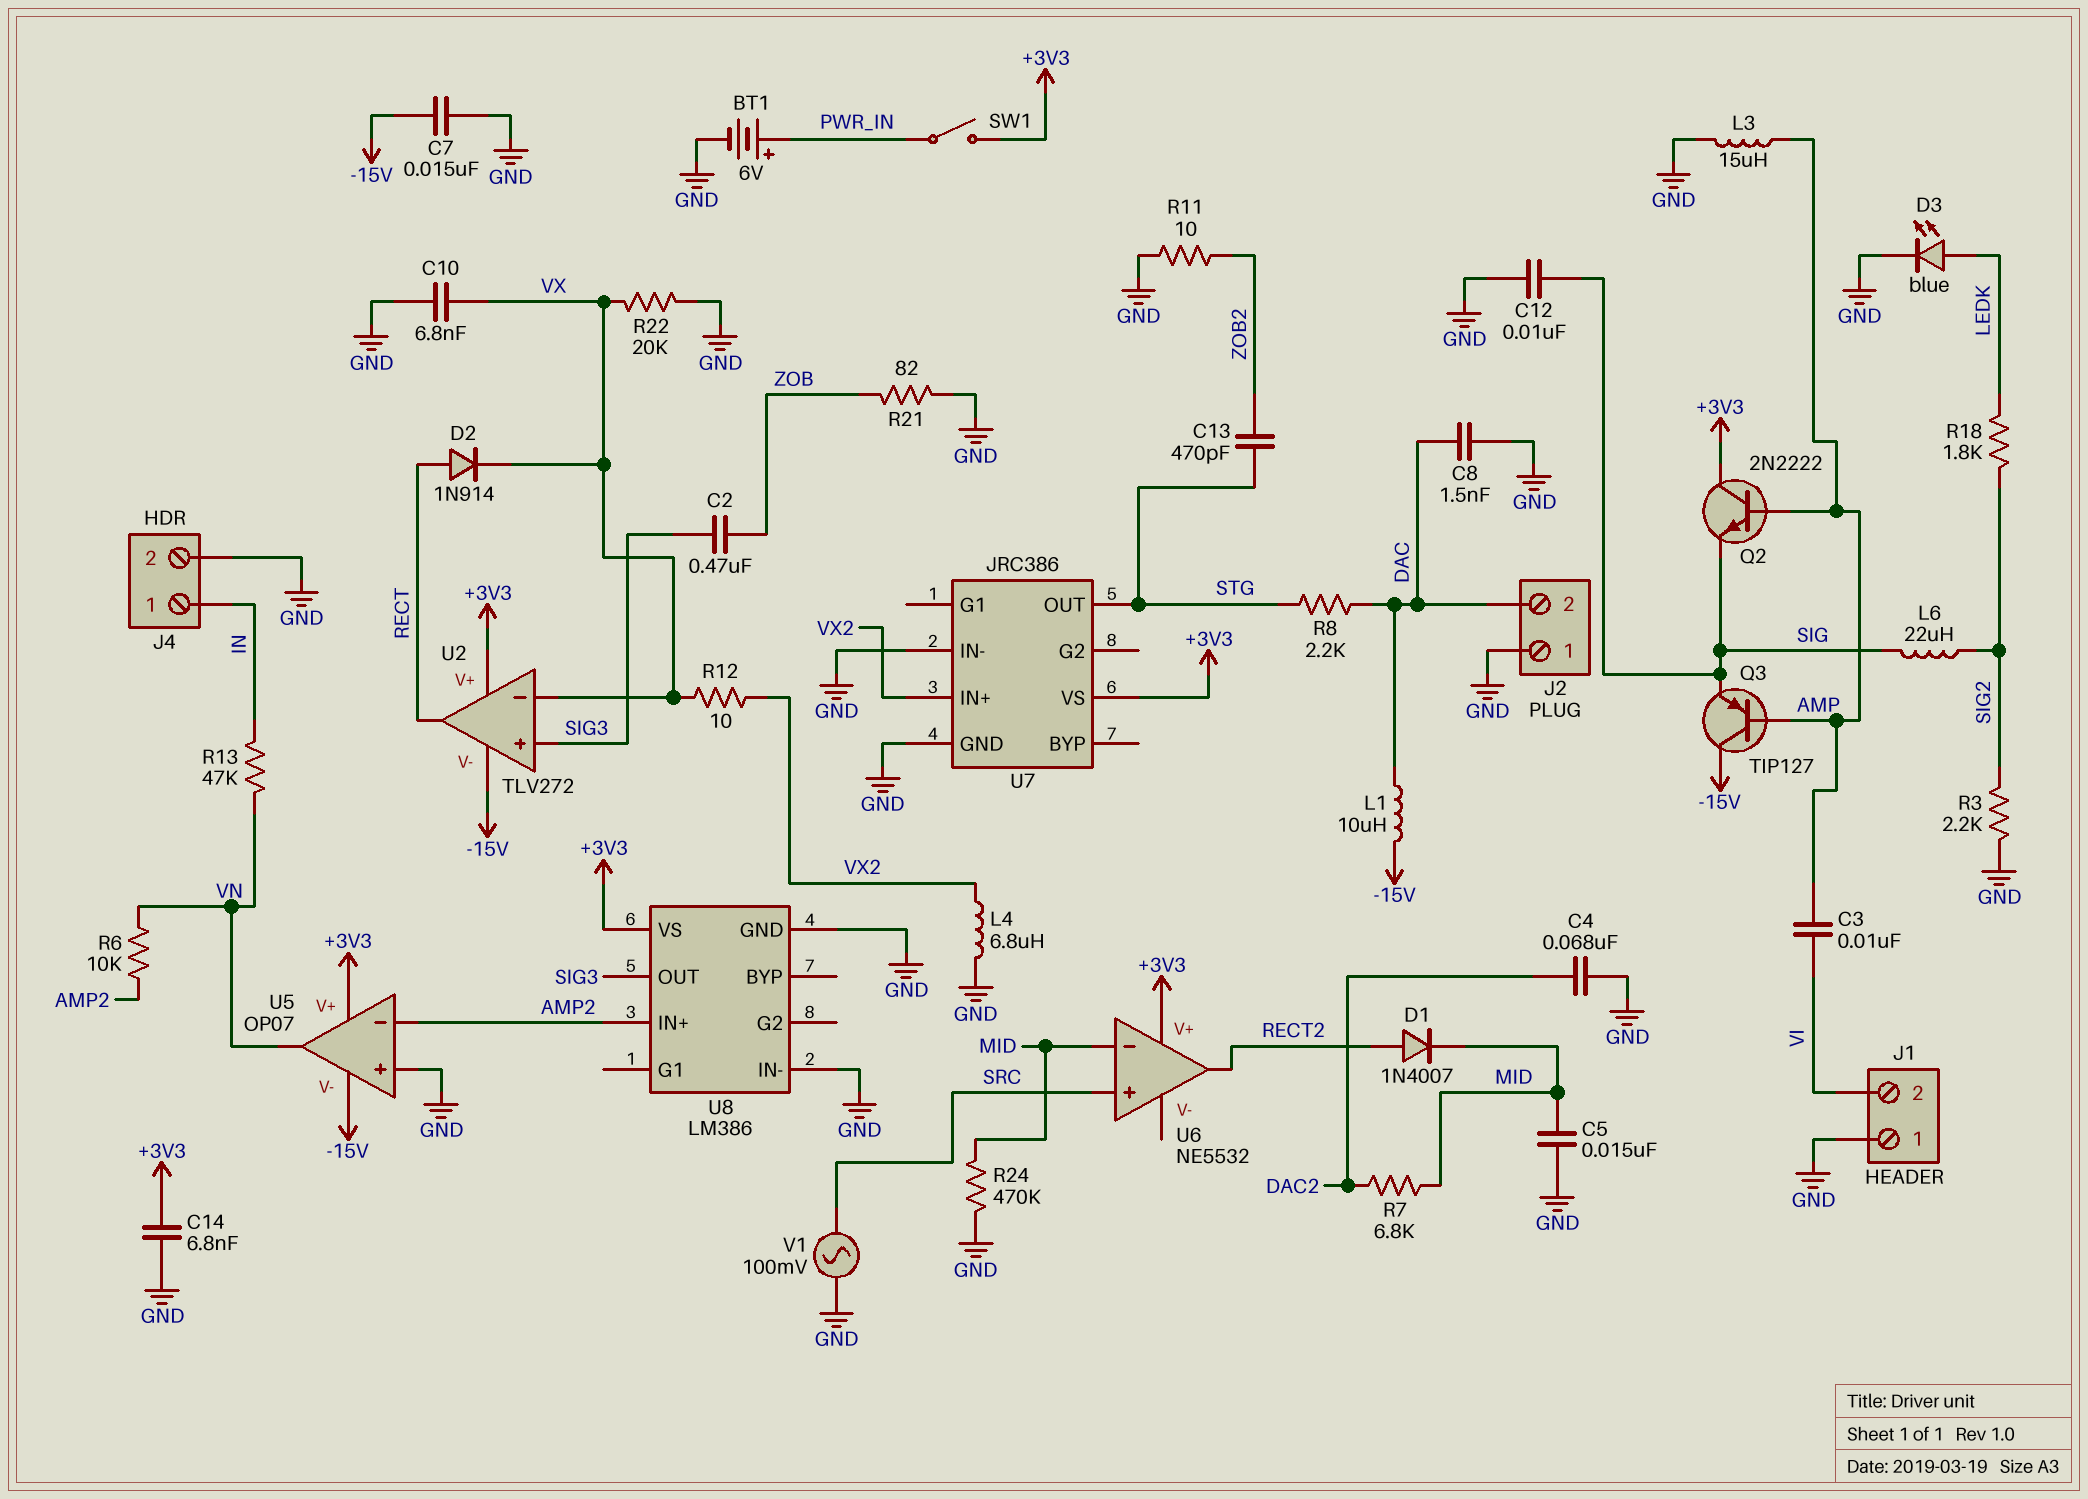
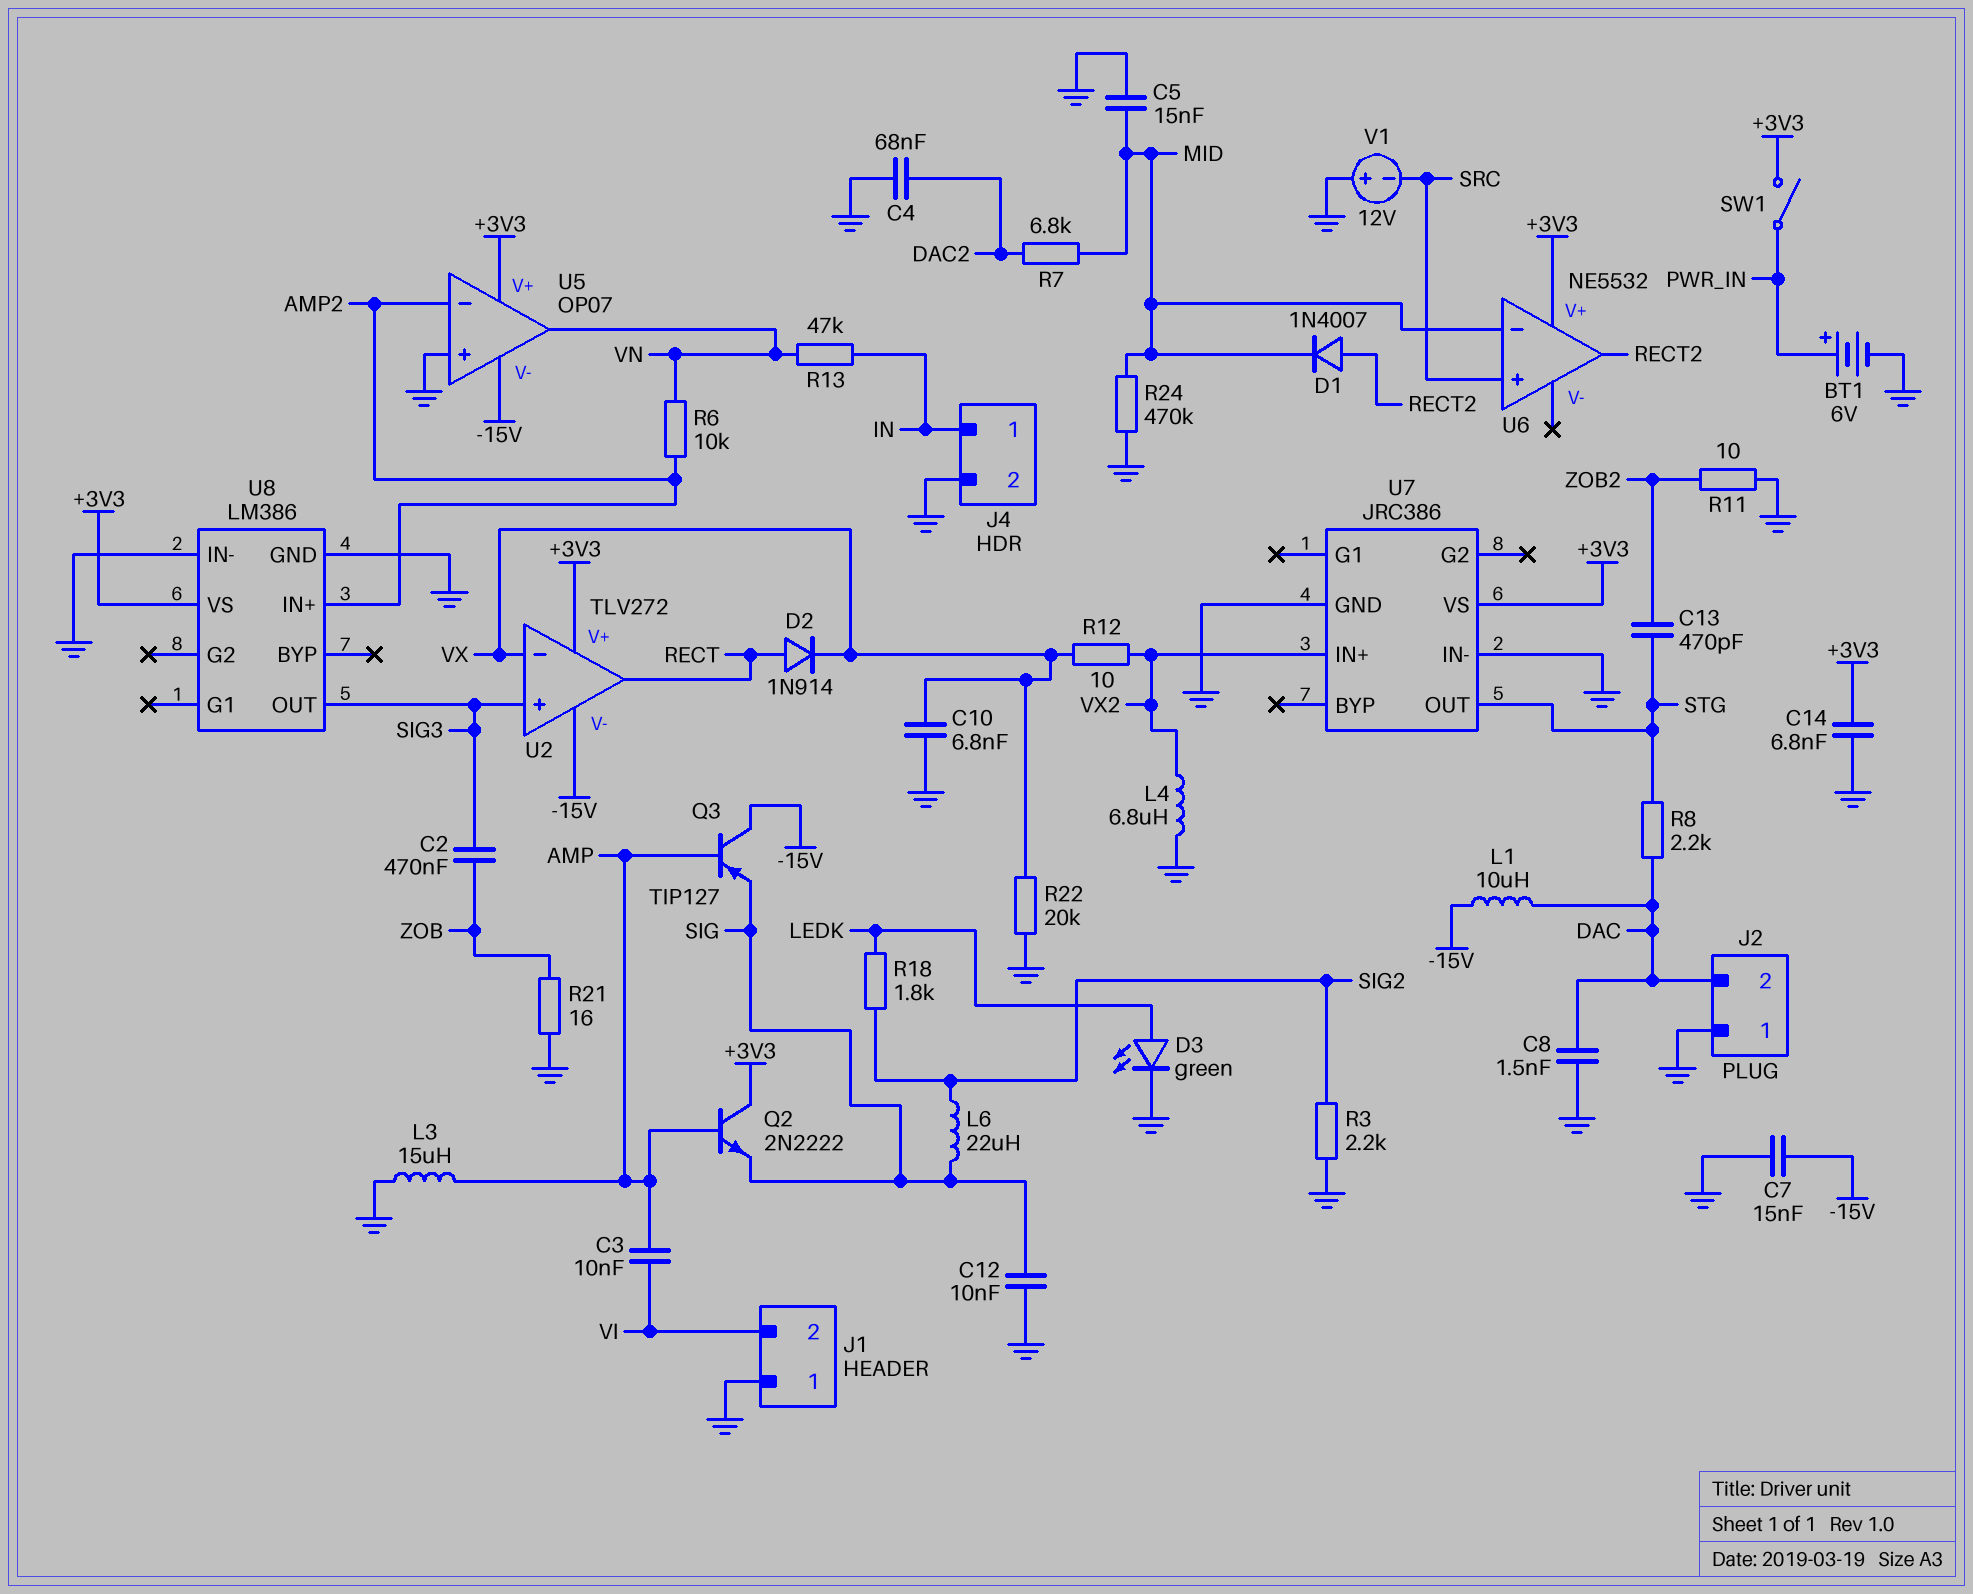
D3: LED blue (A LEDK, K GND) -> LED green (A LEDK, K GND)
R21: 82 (GND, ZOB) -> 16 (GND, ZOB)
V1: AC 100mV (GND, SRC) -> 12V (plus GND, minus SRC)

